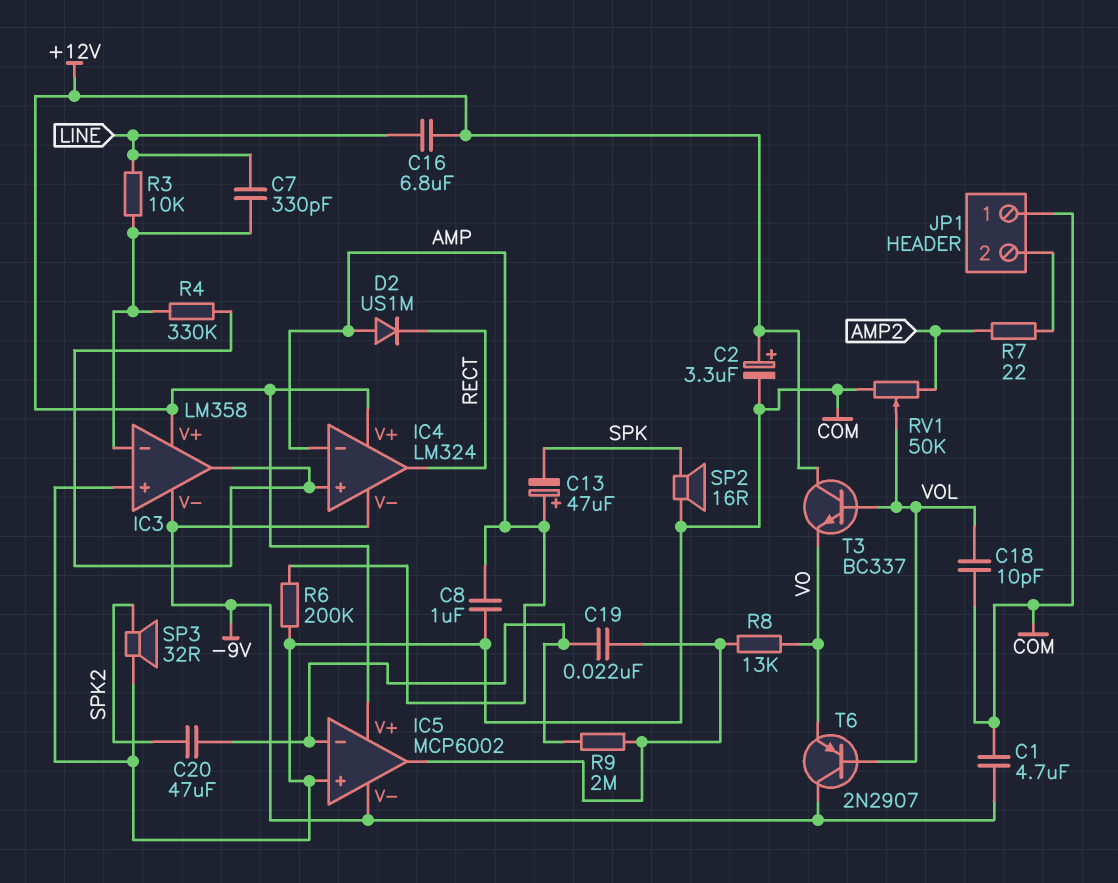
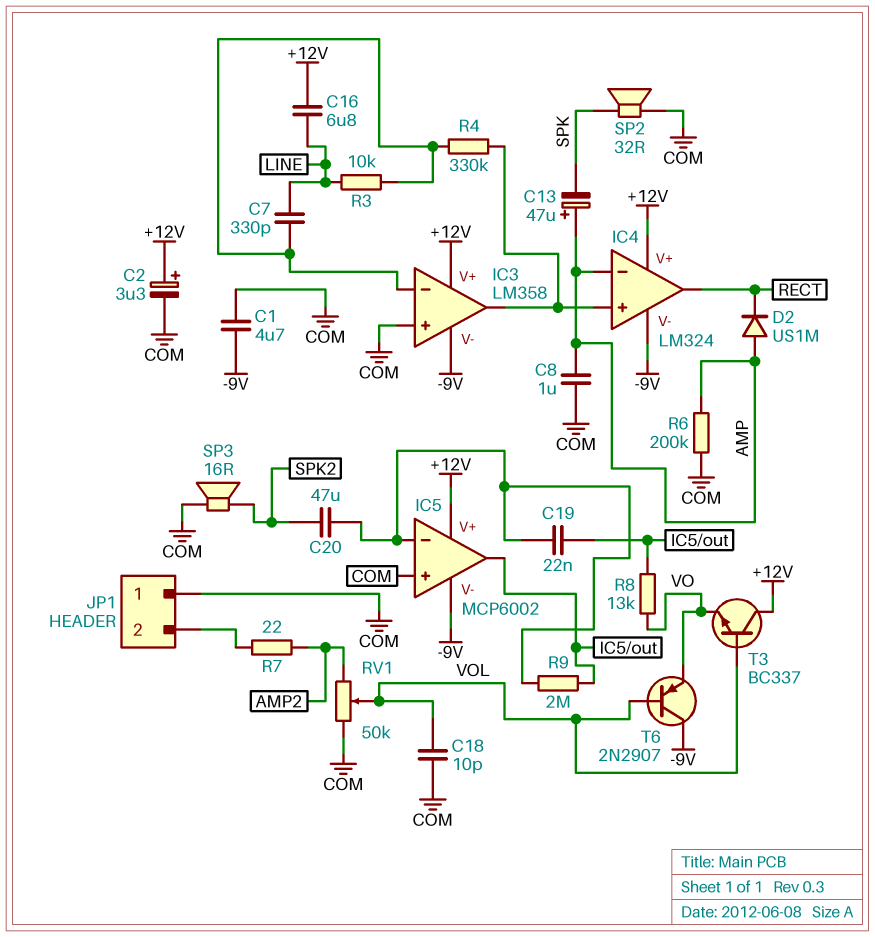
SP2: speaker 16R (COM, SPK) -> speaker 32R (COM, SPK)
SP3: speaker 32R (COM, SPK2) -> speaker 16R (COM, SPK2)

